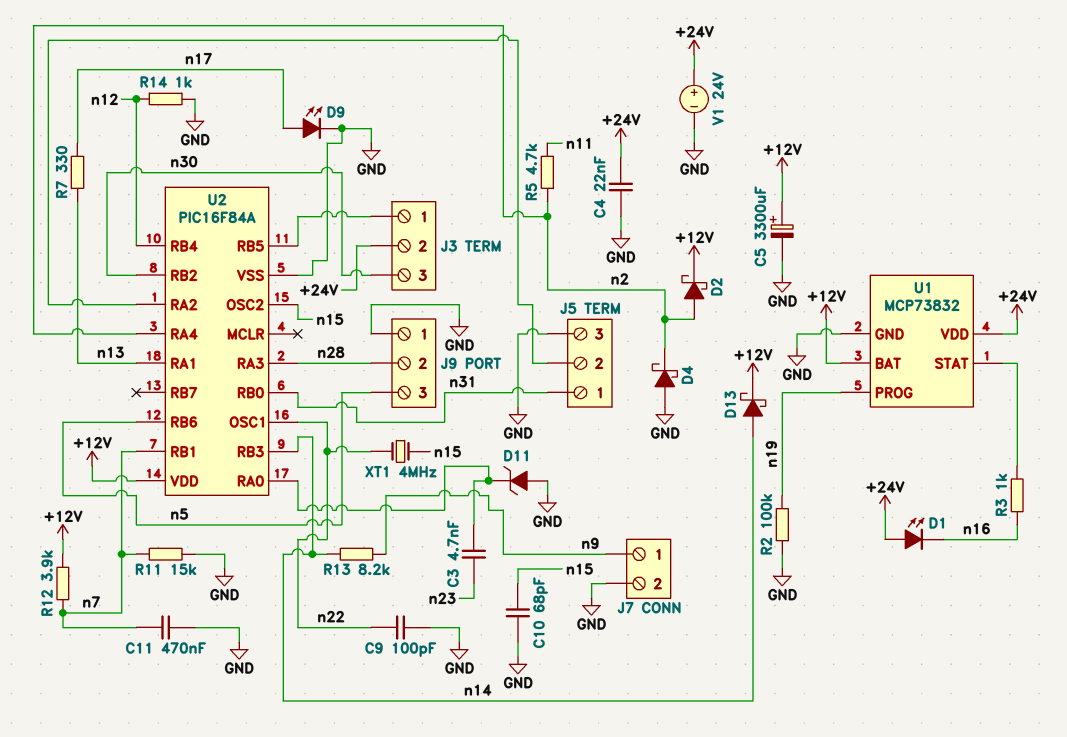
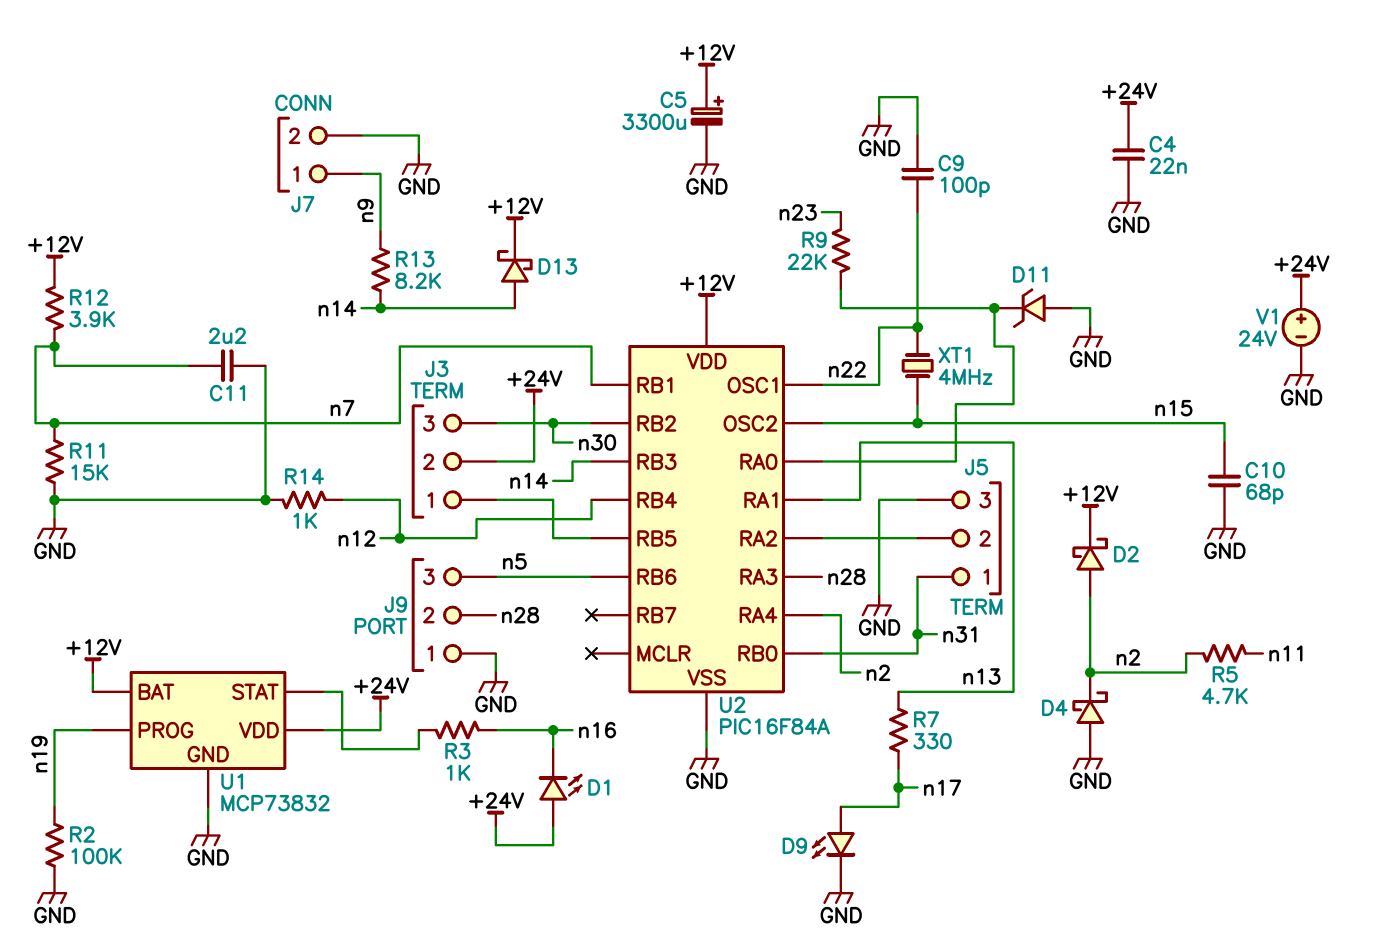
C3: 4.7nF (U2/RA0, n23) -> none
C11: 470nF (GND, n7) -> 2.2uF (GND, n7)
R9: none -> 22k (U2/RA0, n23)

